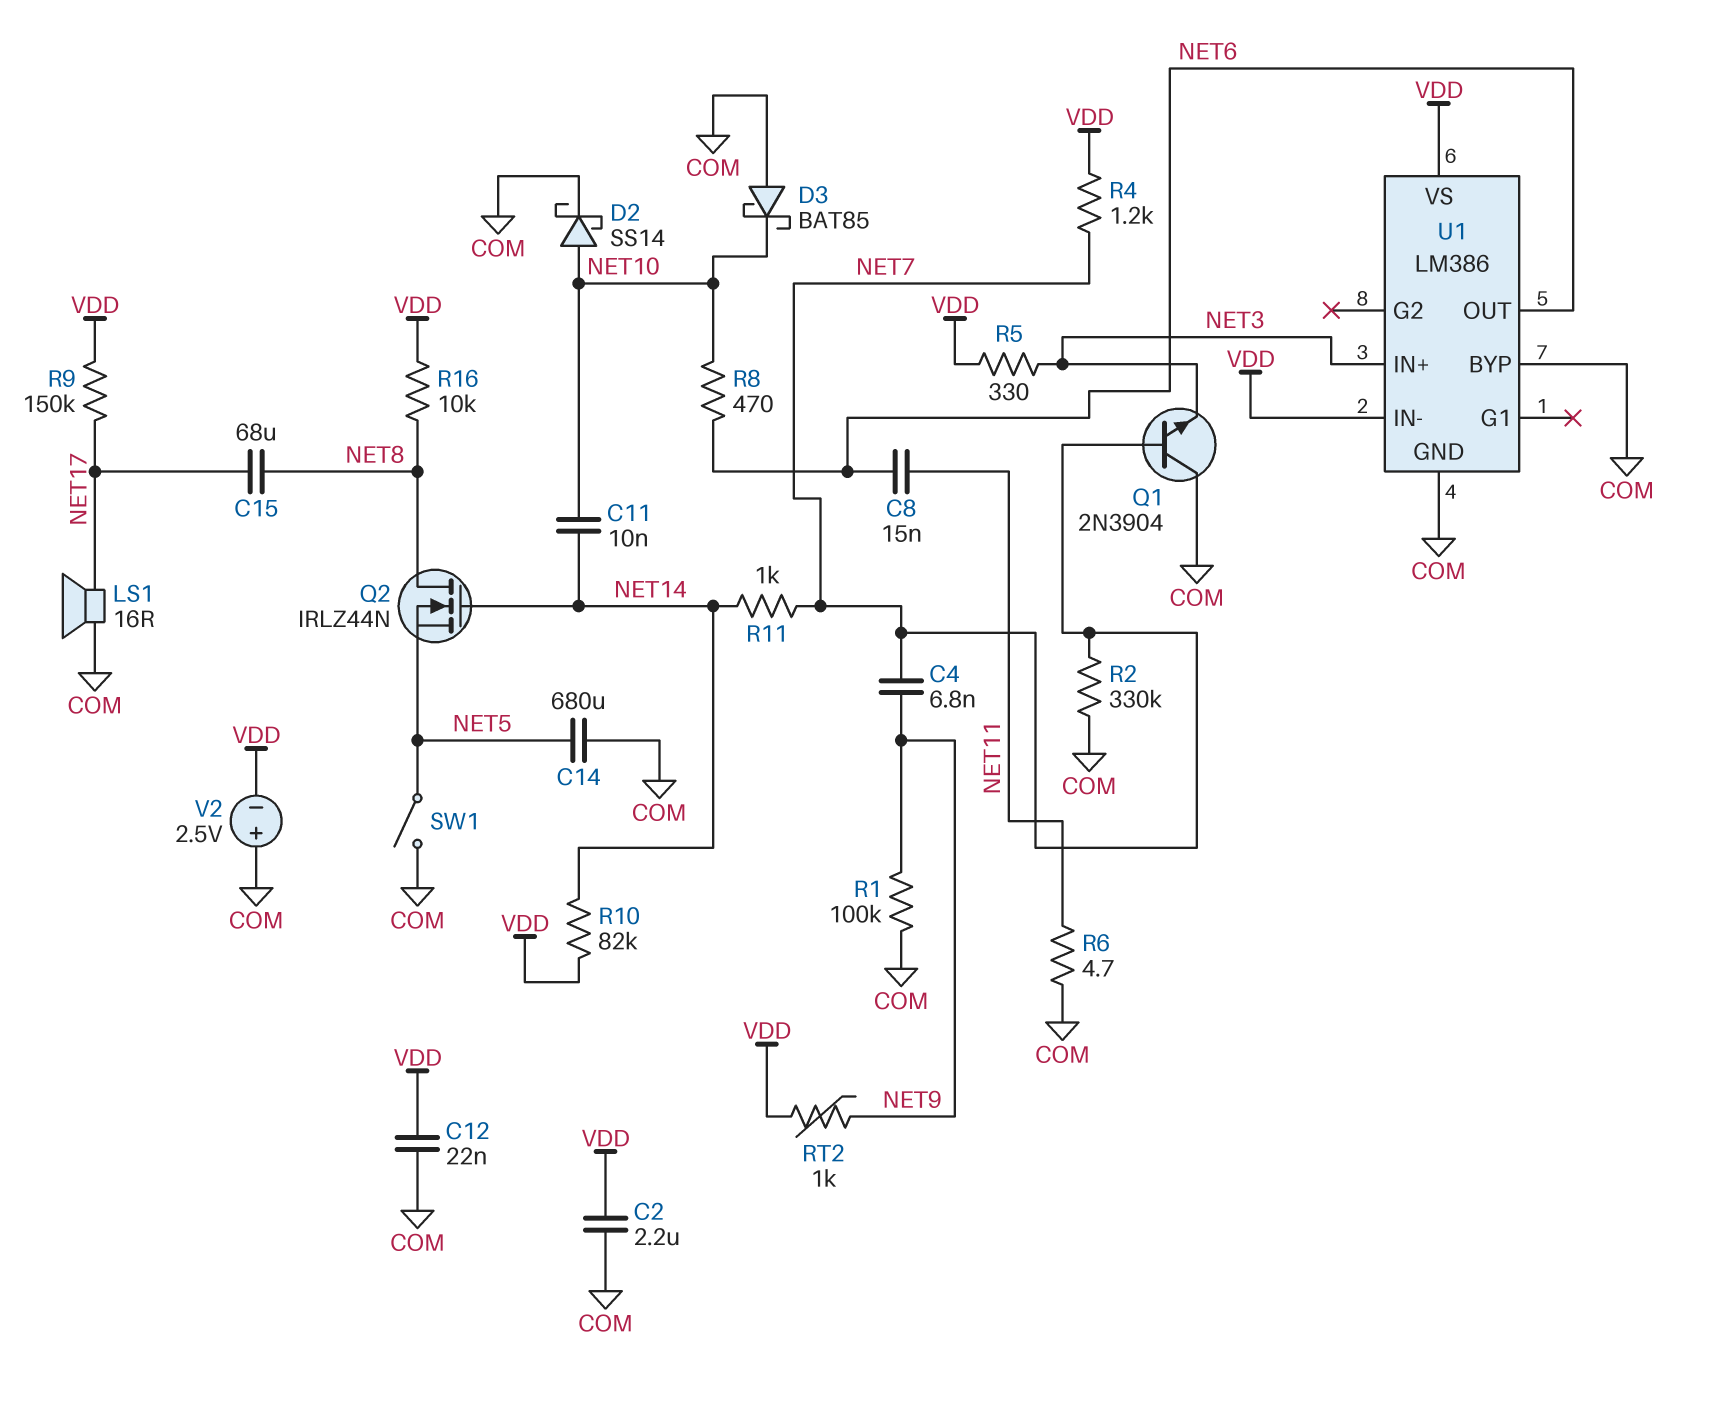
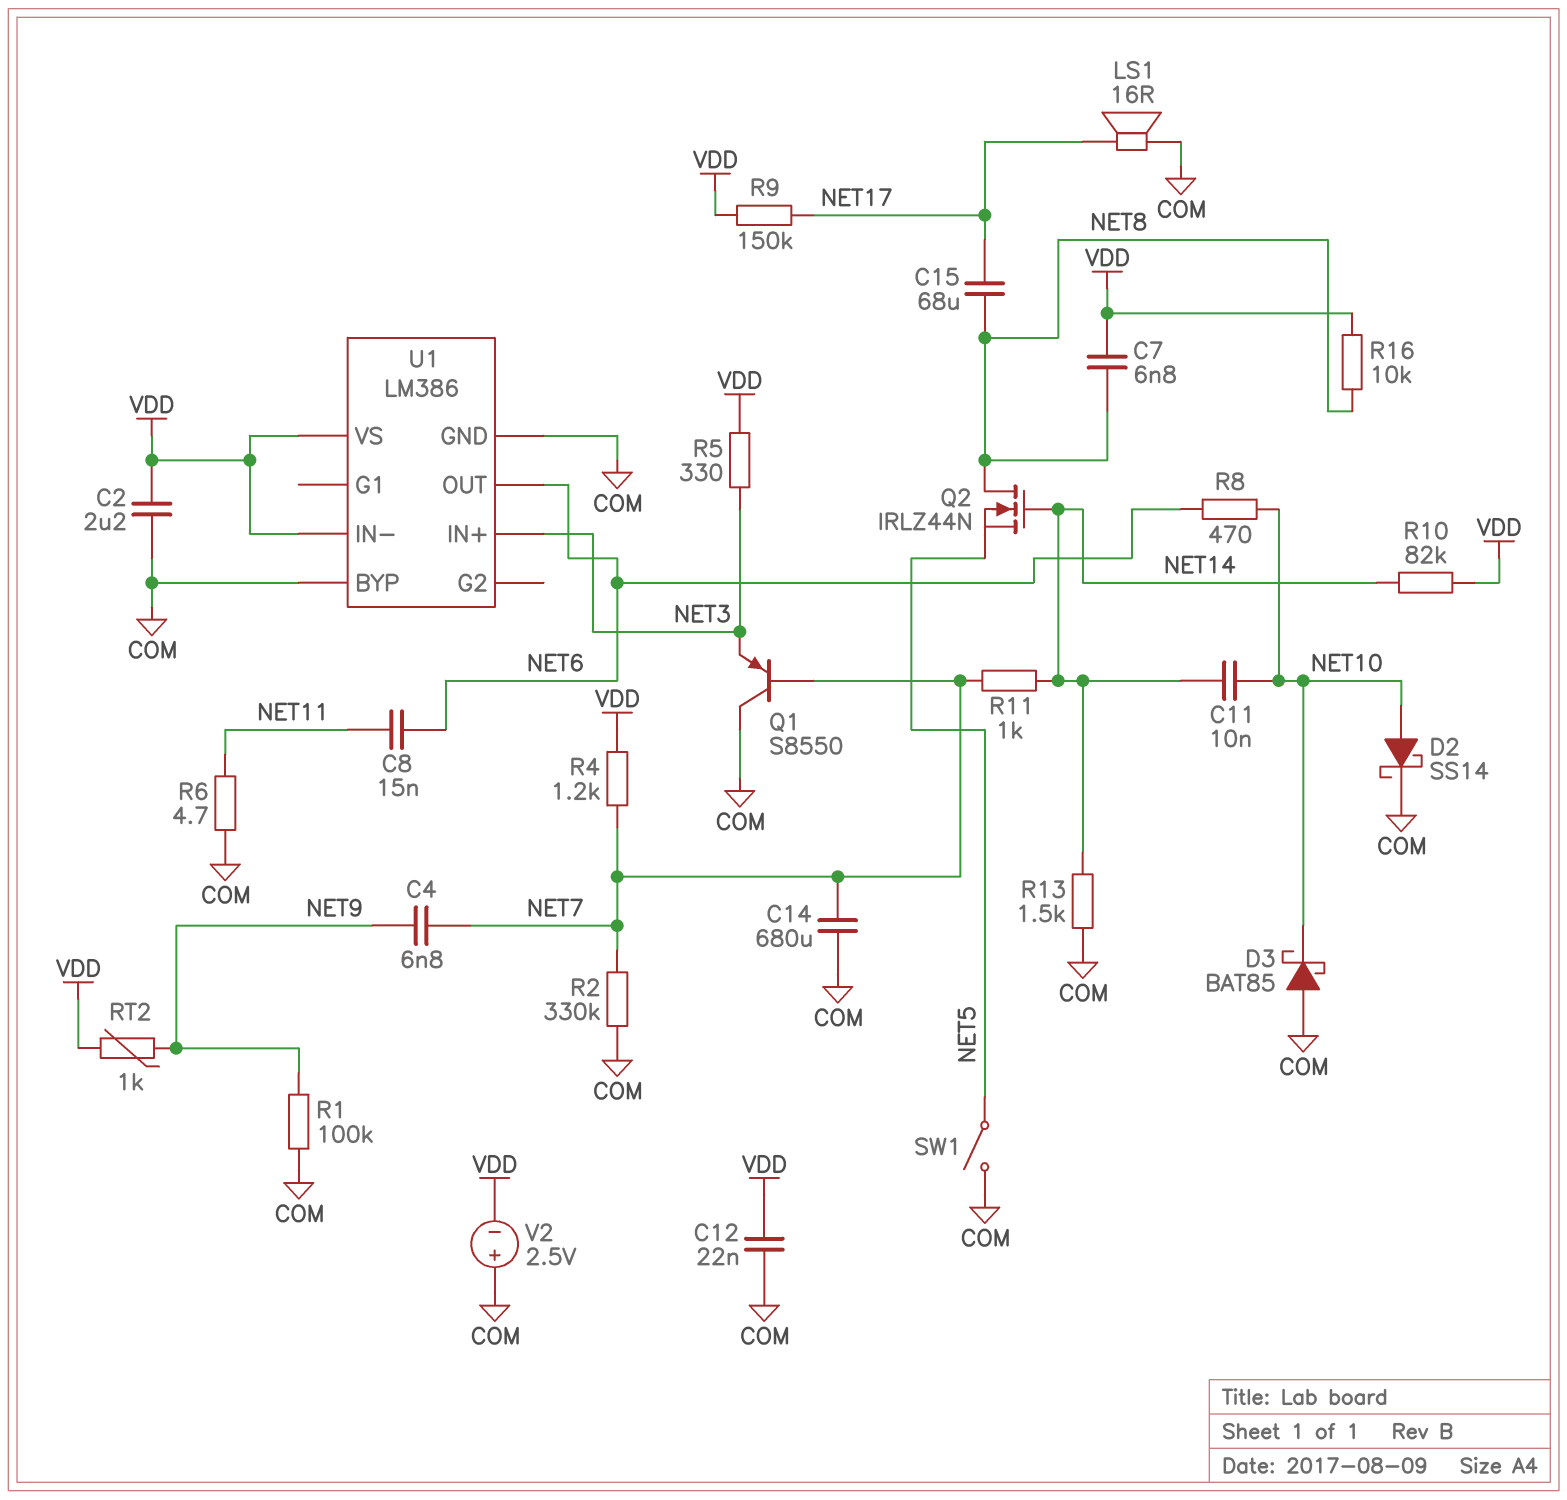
C7: none -> 6.8nF (NET8, VDD)
C14: 680uF (COM, NET5) -> 680uF (COM, NET7)
Q1: NPN 2N3904 (B NET7, C COM, E NET3) -> PNP S8550 (B NET7, C COM, E NET3)
R13: none -> 1.5k (COM, NET14)

